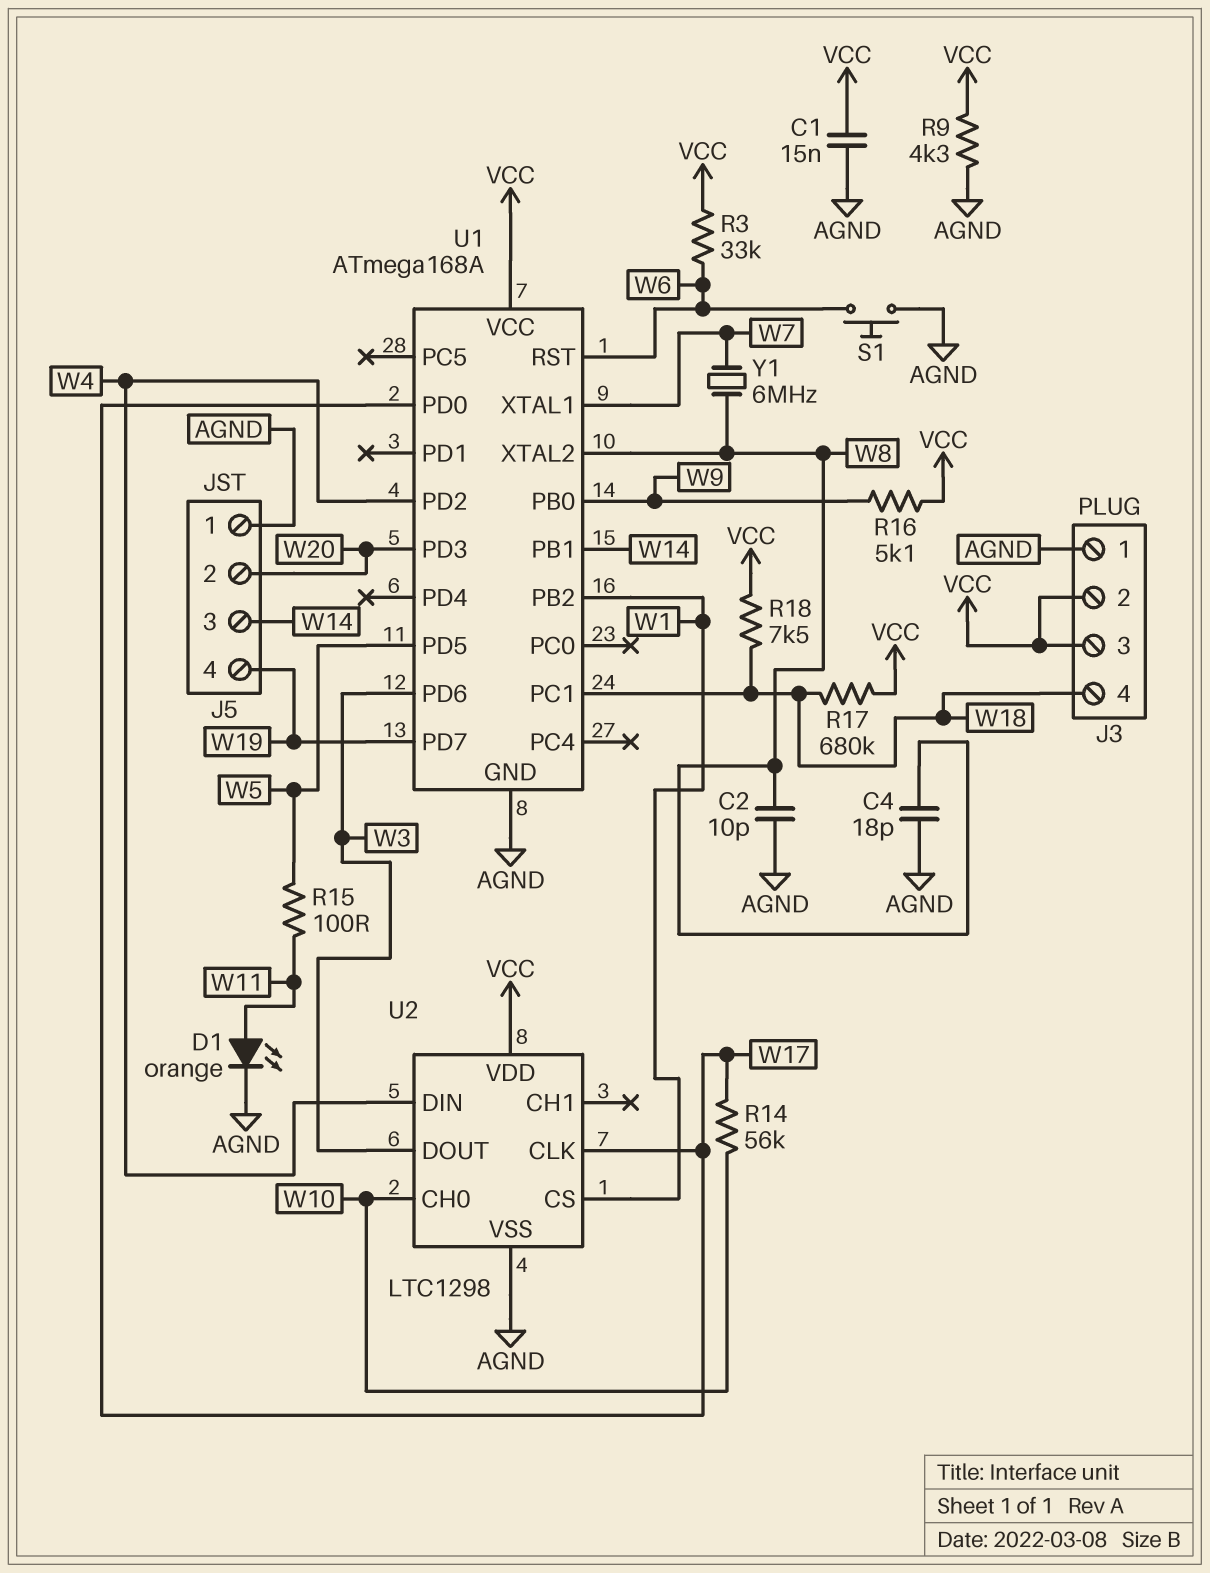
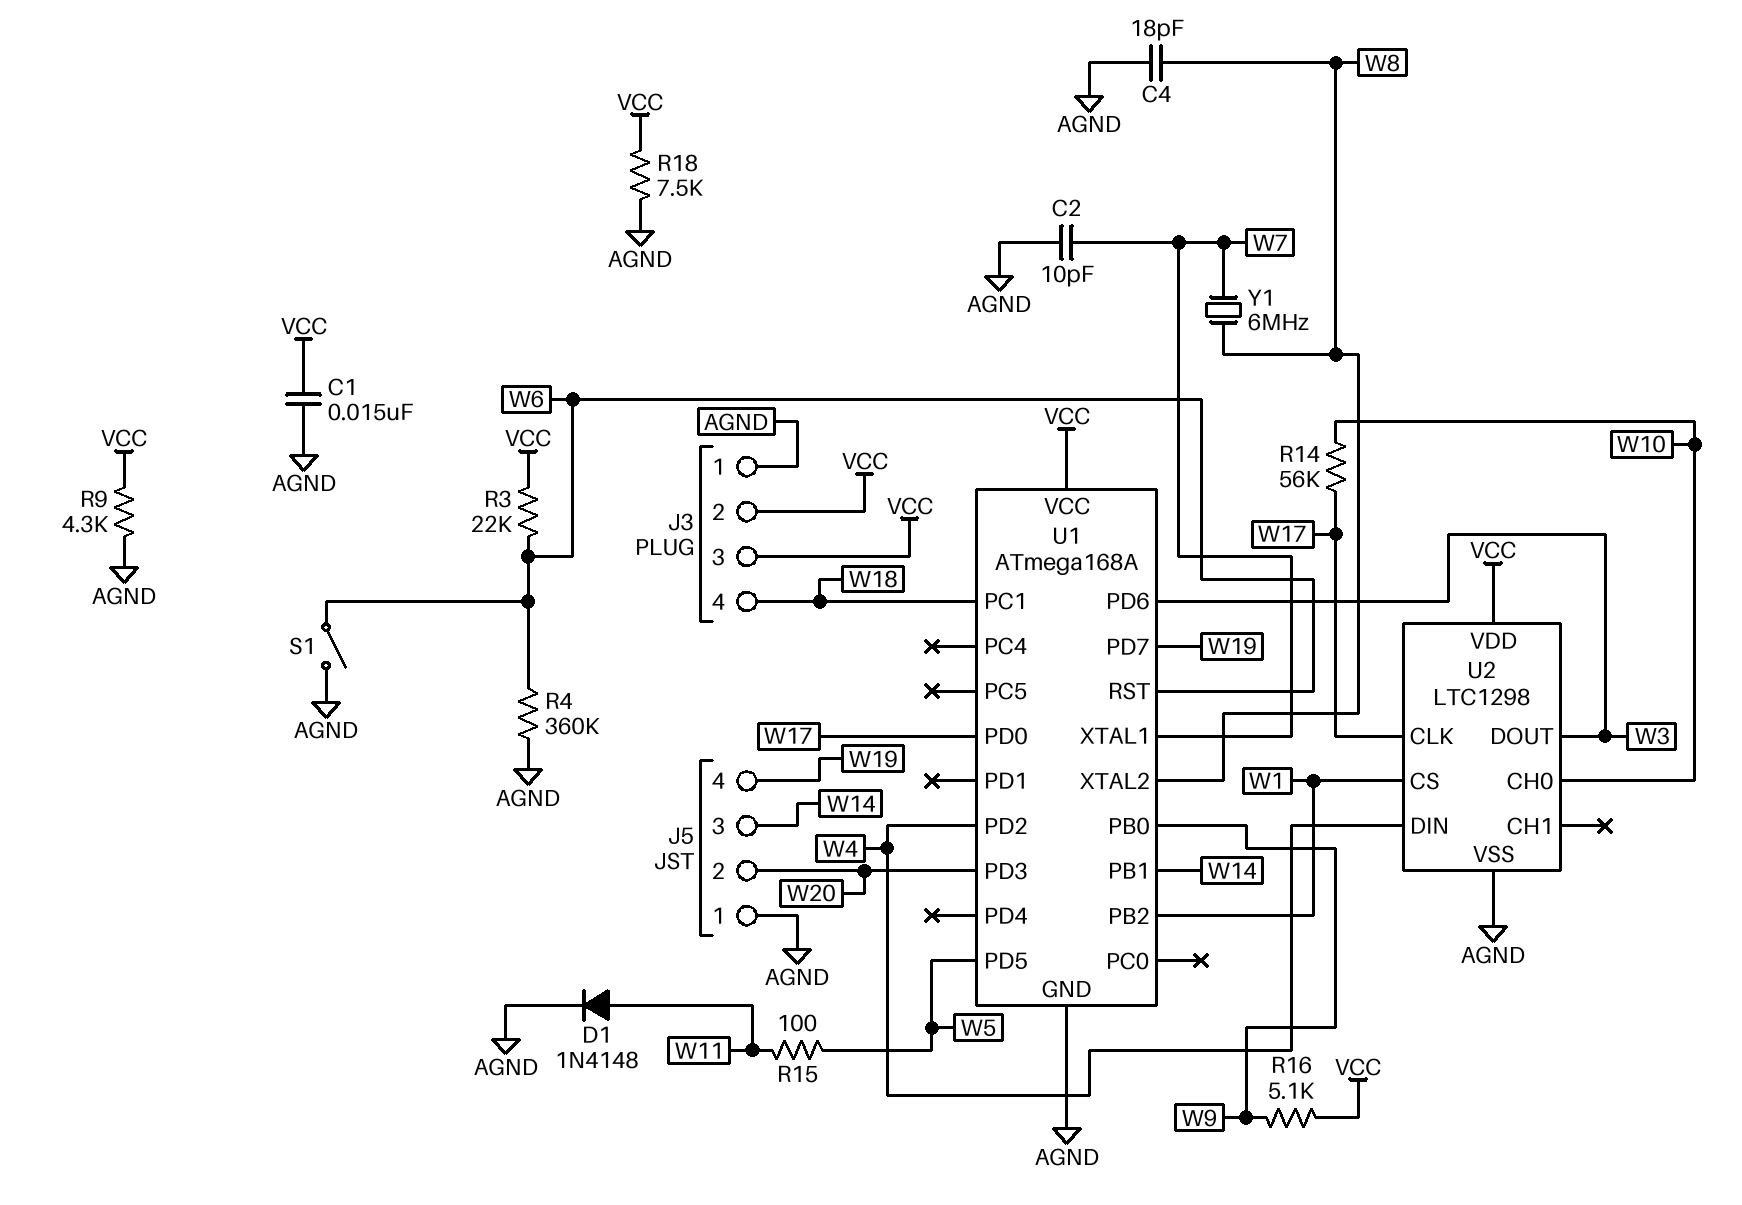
C2: 10pF (AGND, W8) -> 10pF (AGND, W7)
D1: LED orange (A W11, K AGND) -> diode 1N4148 (A W11, K AGND)
R3: 33k (VCC, W6) -> 22k (VCC, W6)
R4: none -> 360k (AGND, W6)
R17: 680k (VCC, W18) -> none
R18: 7.5k (VCC, W18) -> 7.5k (AGND, VCC)
S1: button (AGND, W6) -> switch (AGND, W6)

